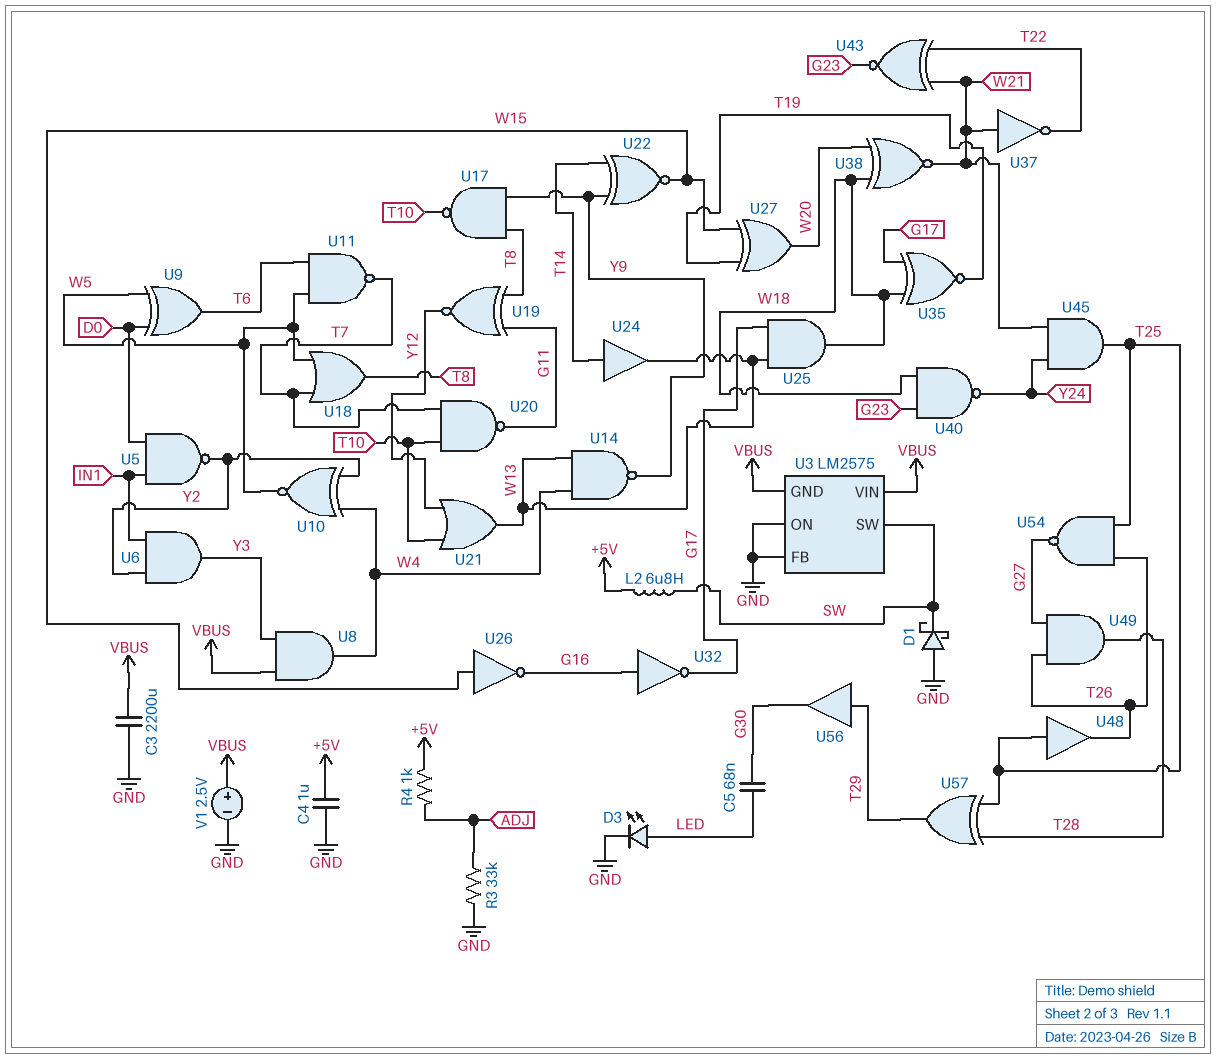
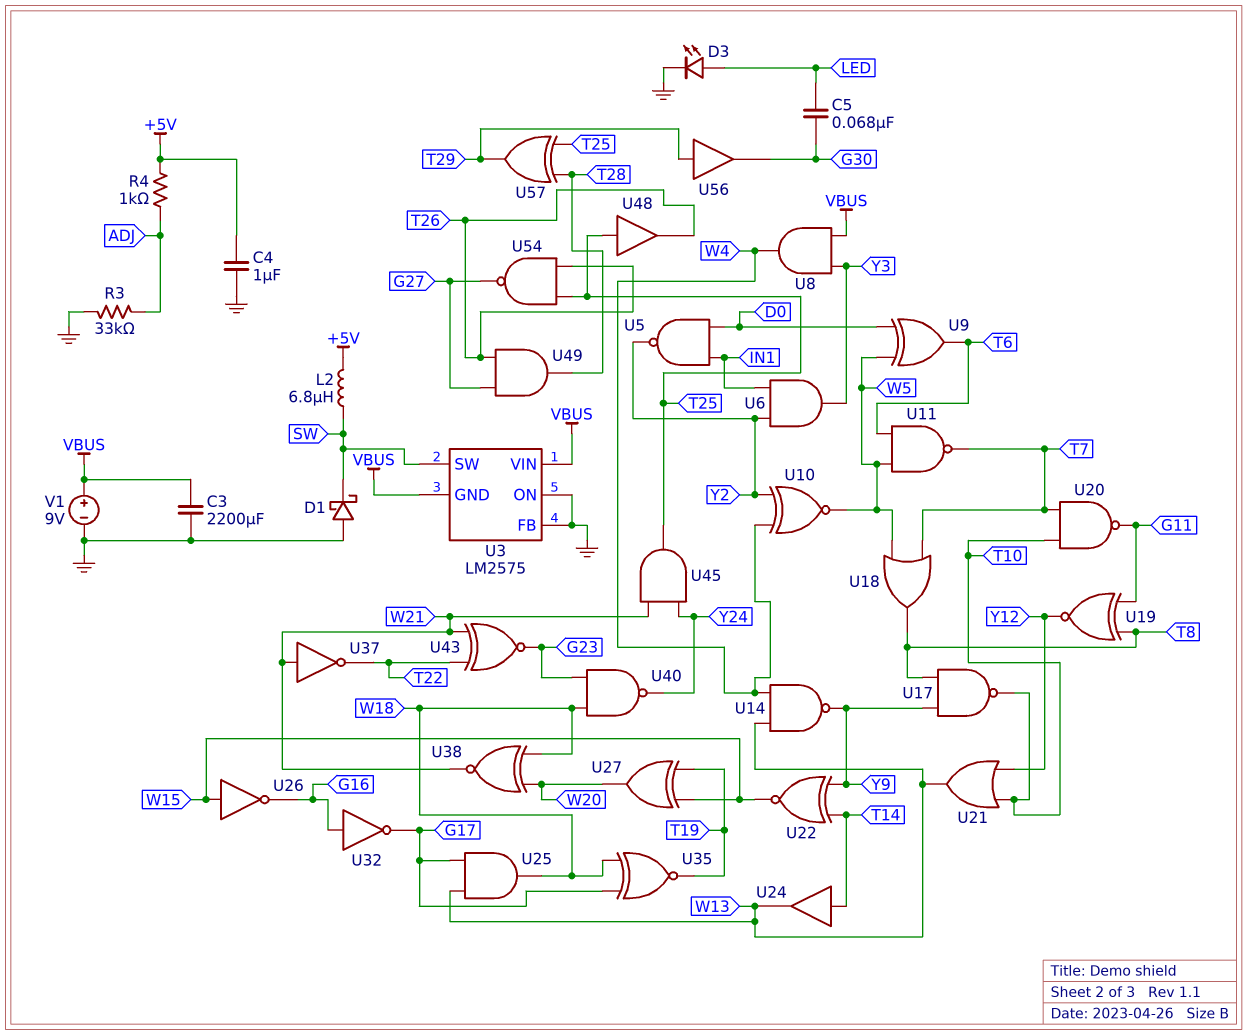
V1: 2.5V (plus VBUS, minus GND) -> 9V (plus VBUS, minus GND)

